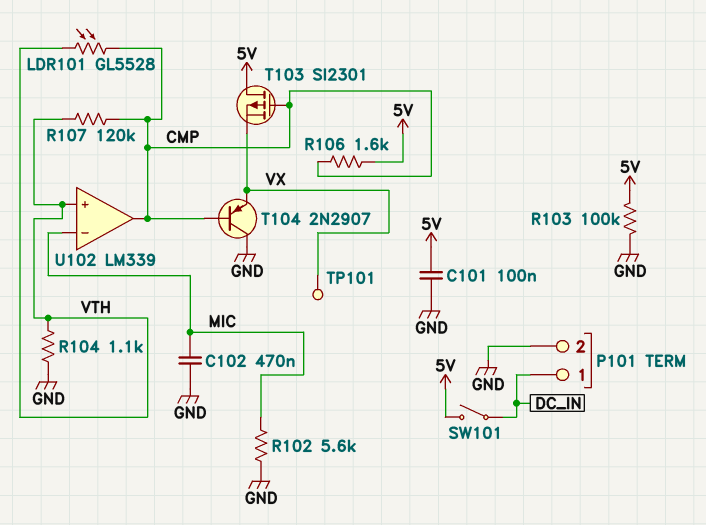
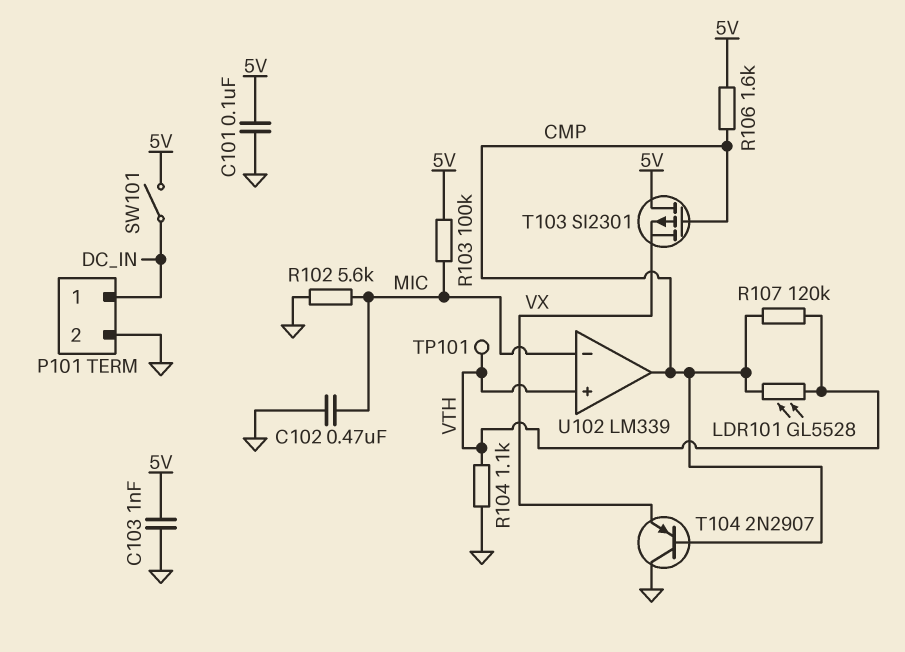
C103: none -> 1nF (5V, GND)
R103: 100k (5V, GND) -> 100k (5V, MIC)
TP101: test point (VX) -> test point (VTH)

